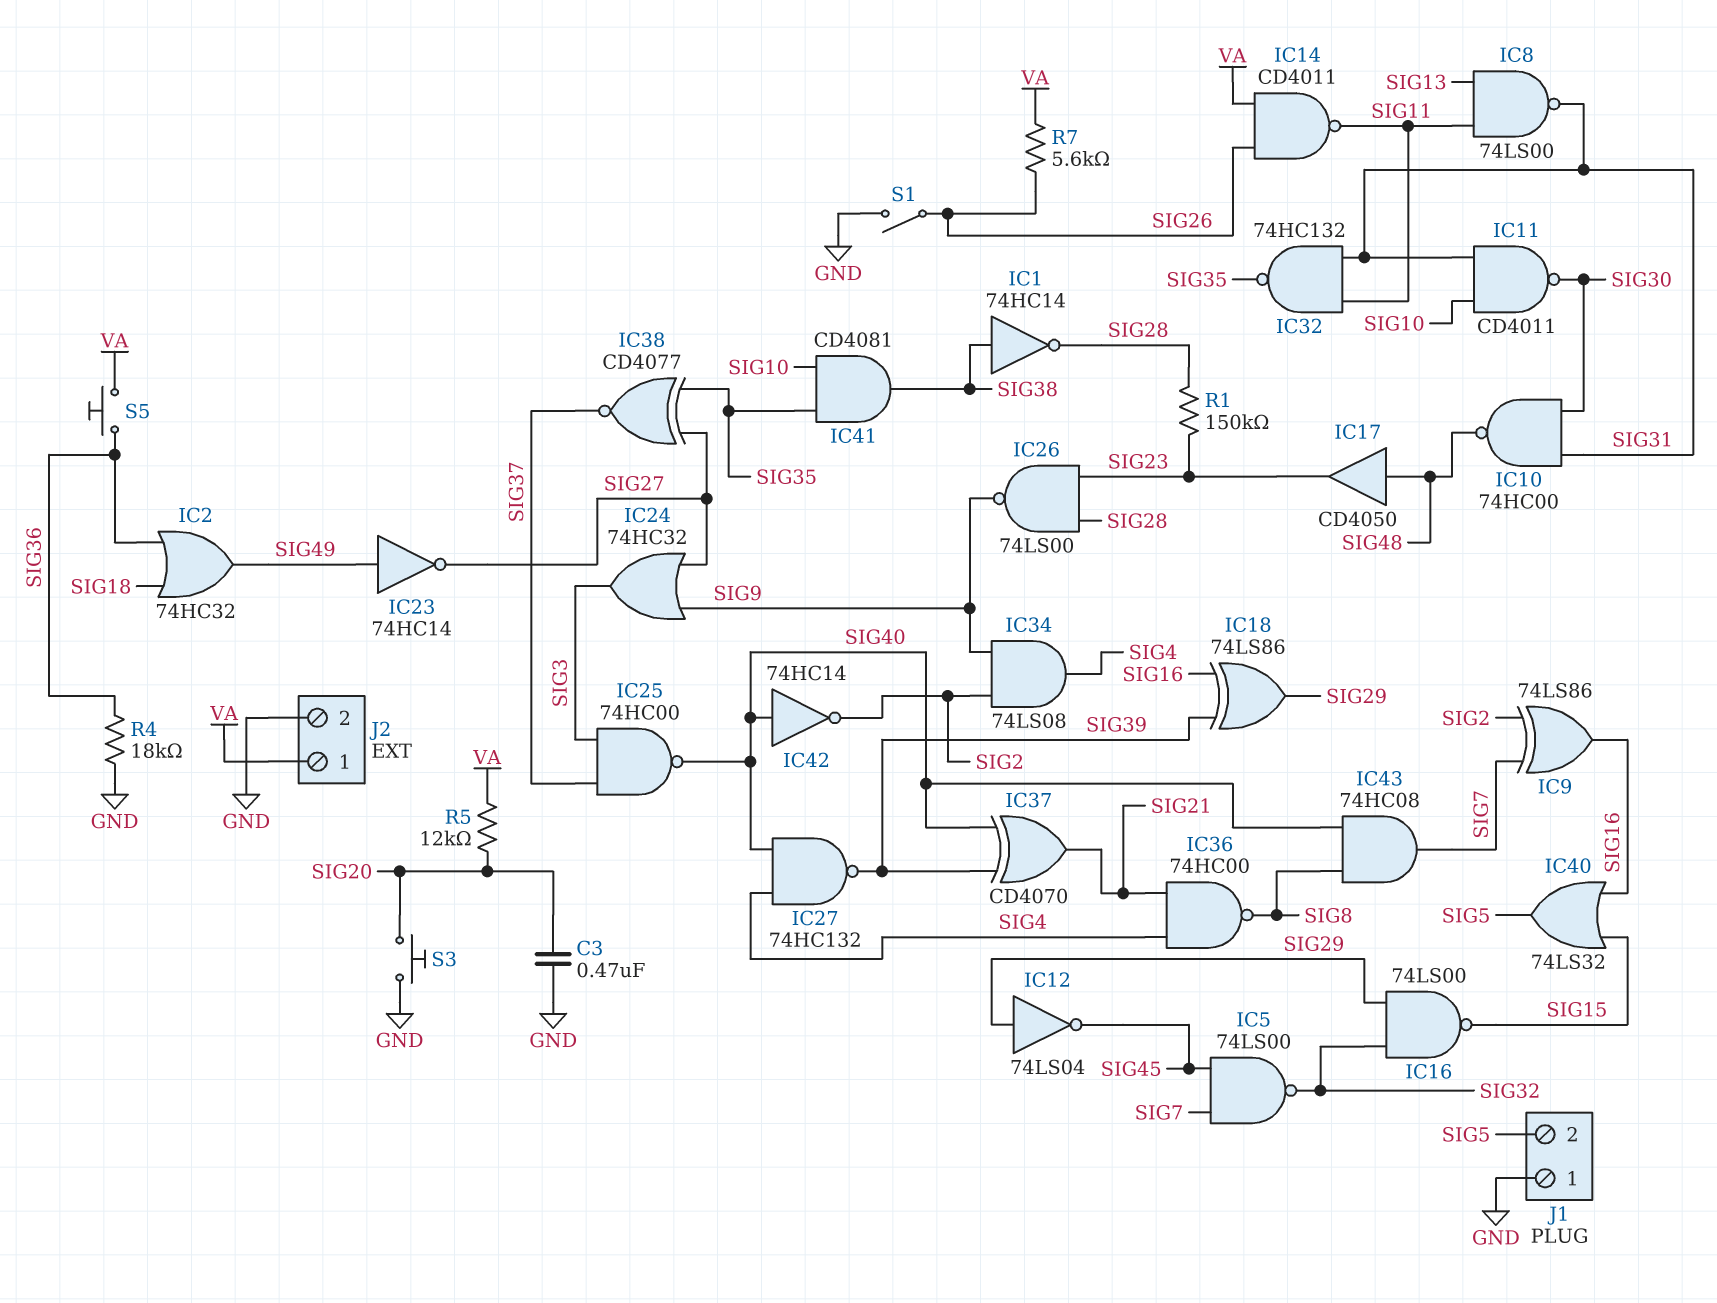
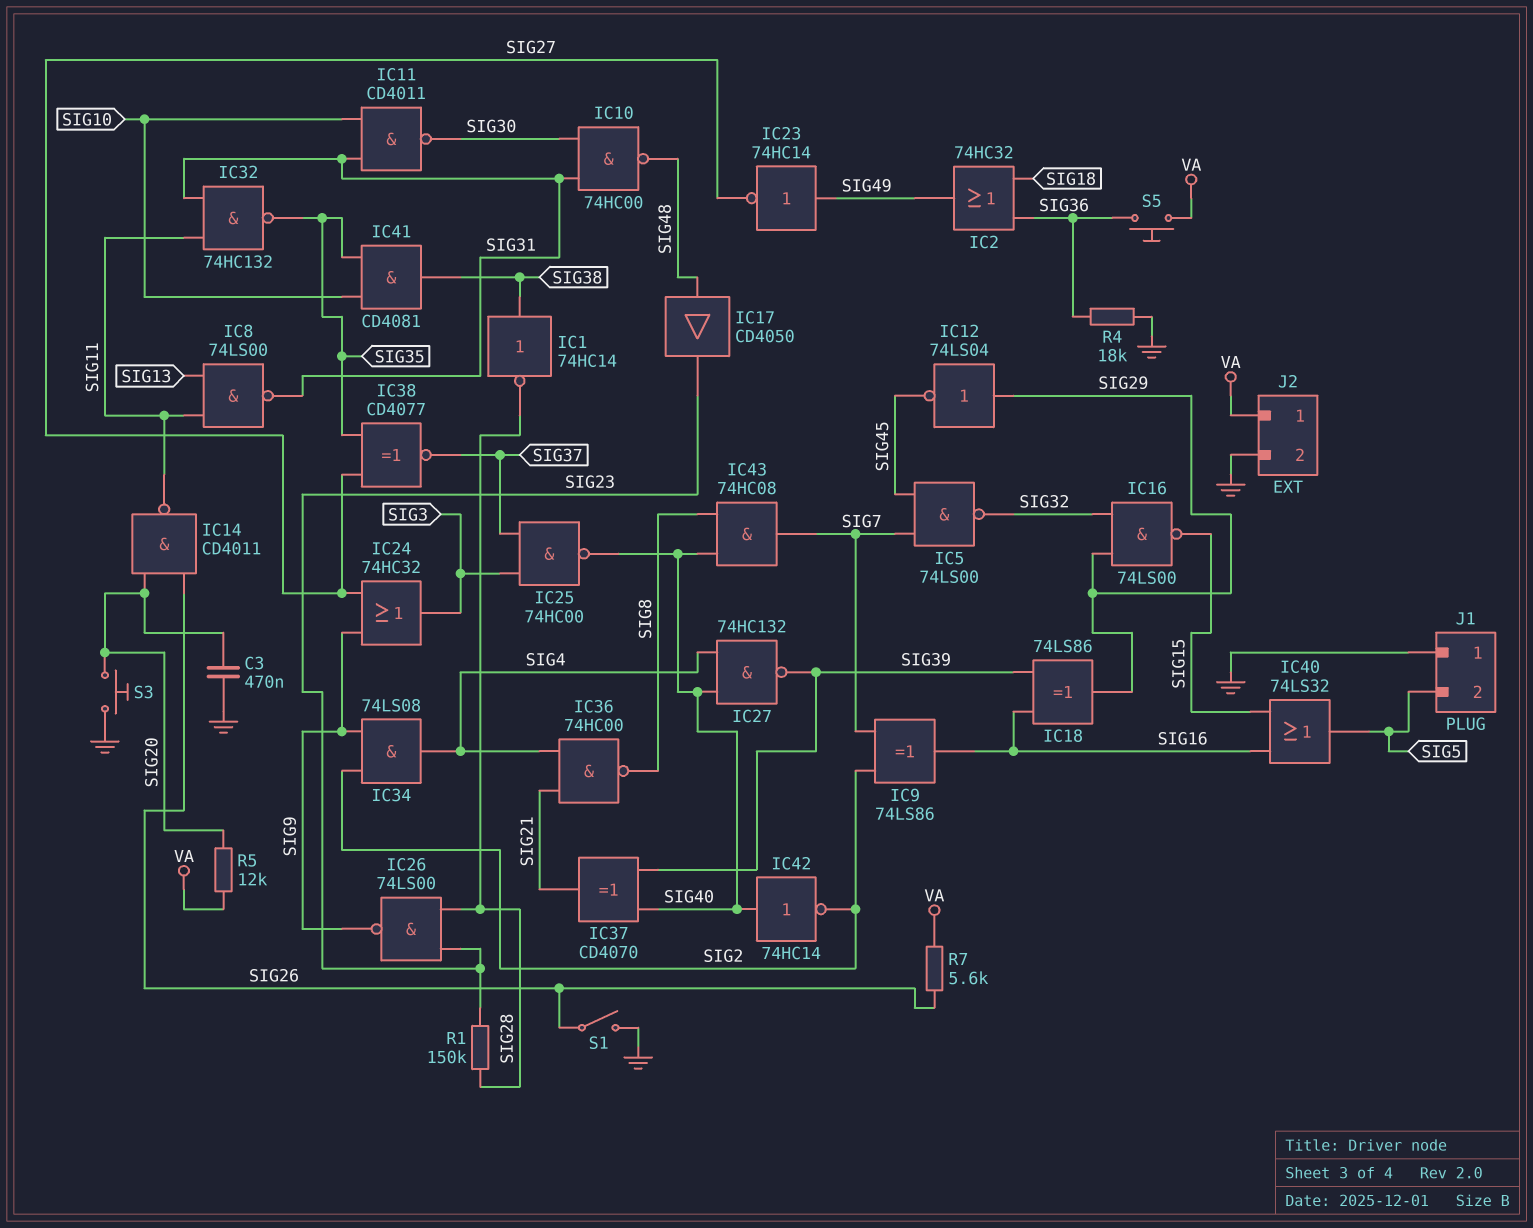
IC14: NAND CD4011 (in SIG26, in VA, out SIG11) -> NAND CD4011 (in SIG20, in SIG26, out SIG11)

